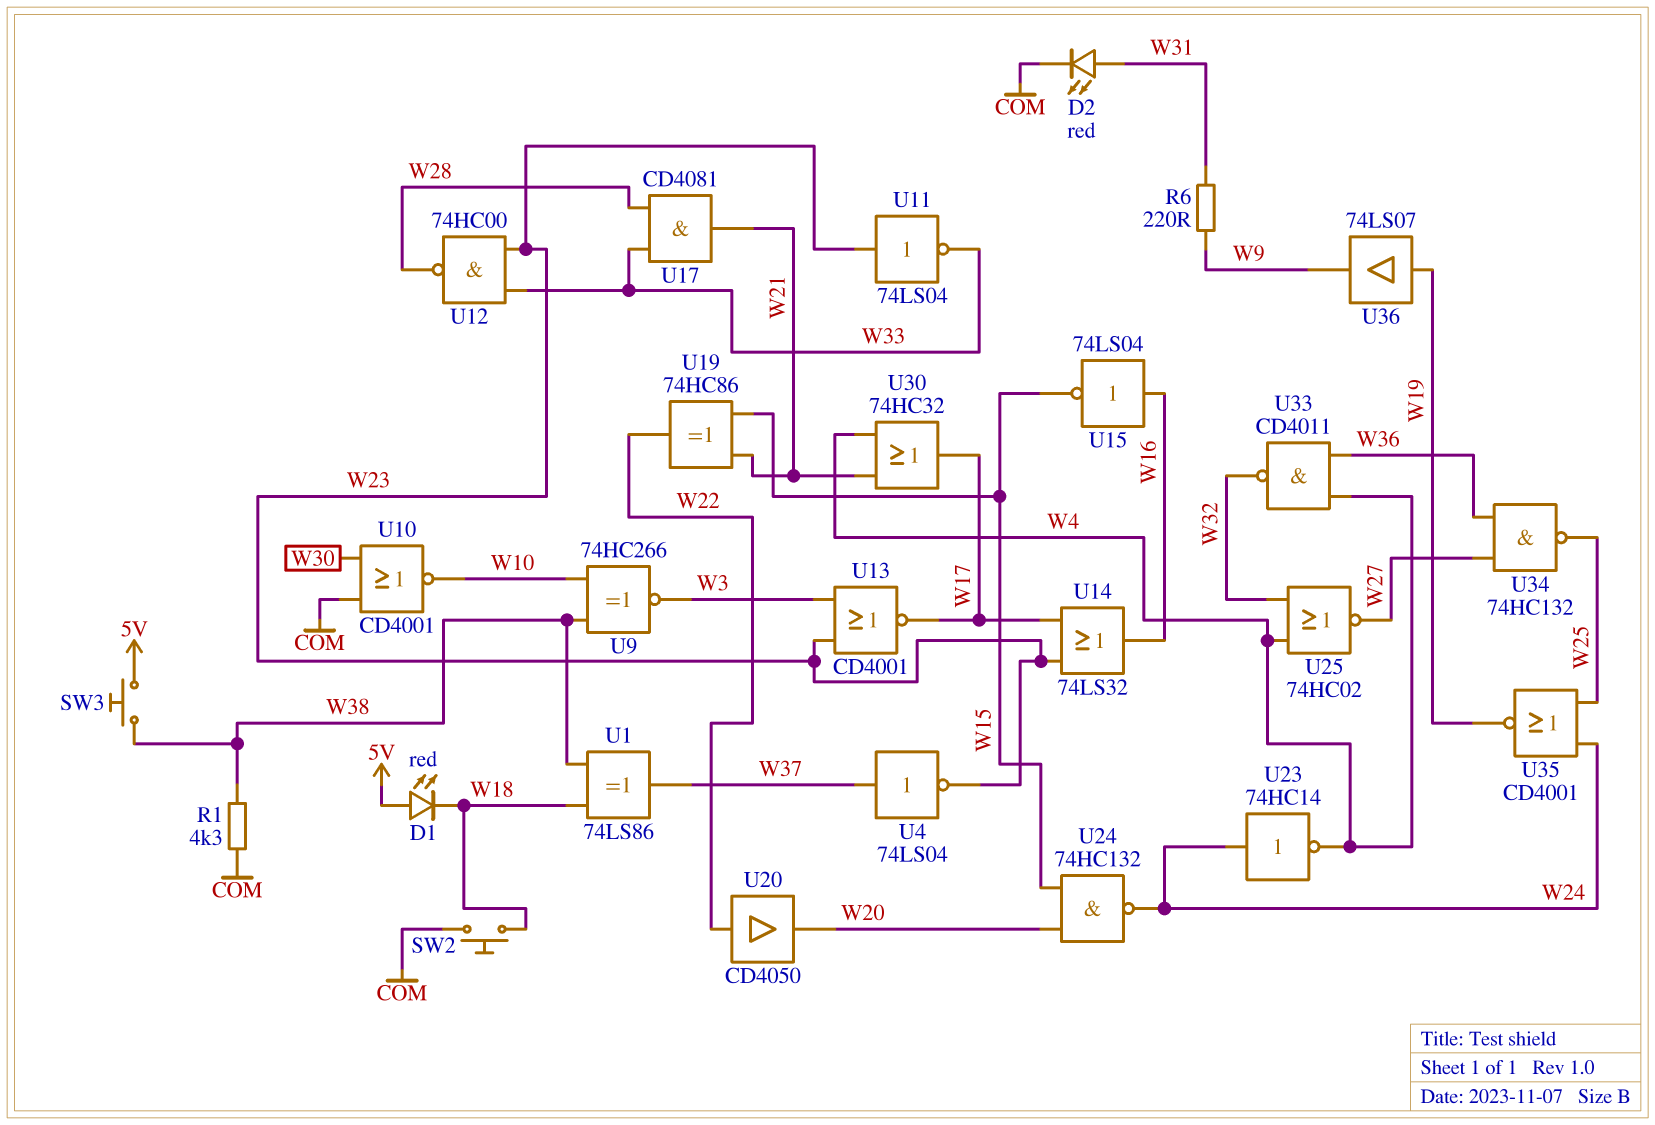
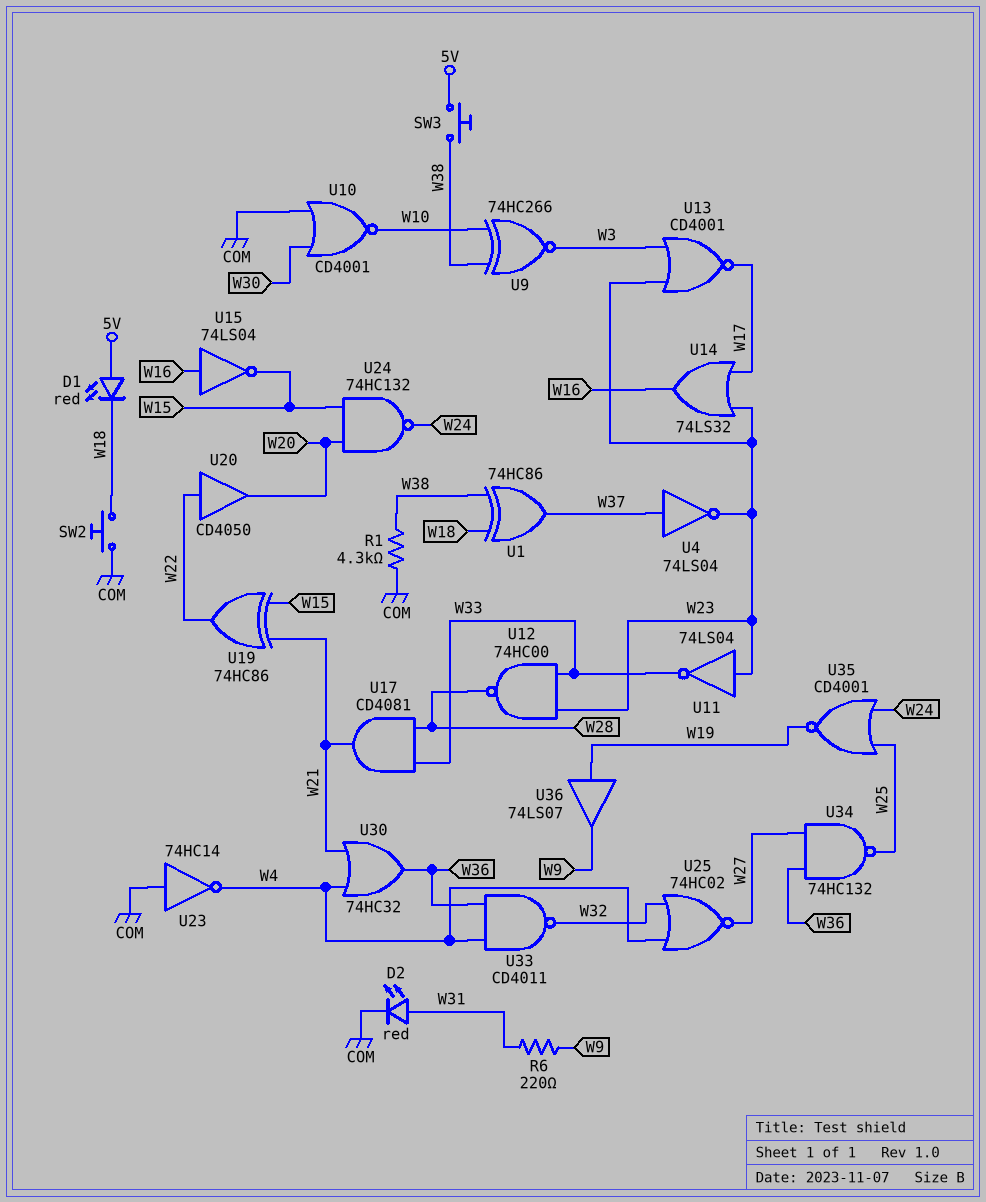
U1: XOR 74LS86 (in W18, in W38, out W37) -> XOR 74HC86 (in W18, in W38, out W37)
U23: NOT 74HC14 (in W24, out W4) -> NOT 74HC14 (in COM, out W4)
U30: OR 74HC32 (in W4, in W21, out W17) -> OR 74HC32 (in W4, in W21, out W36)

